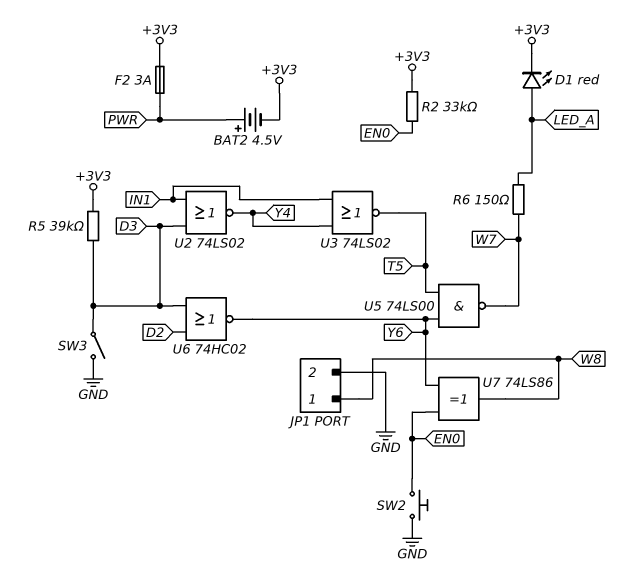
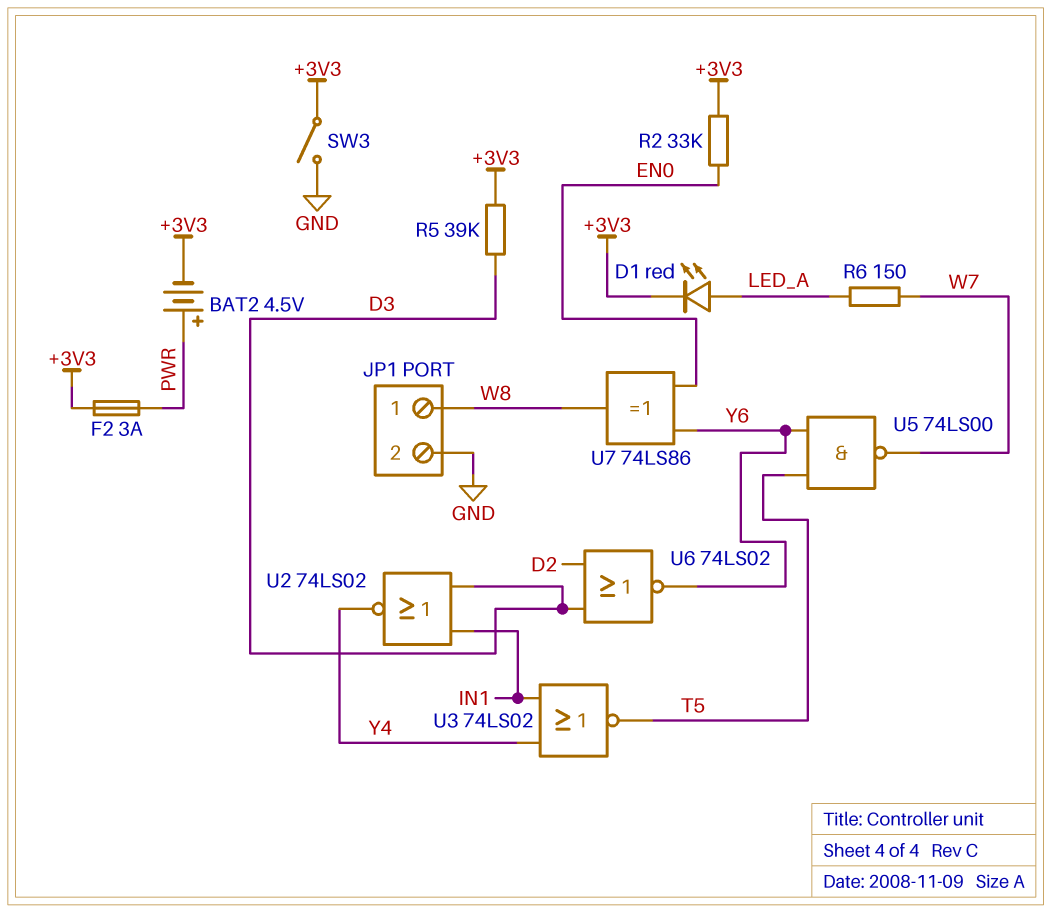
SW2: button (EN0, GND) -> none
SW3: switch (D3, GND) -> switch (+3V3, GND)
U6: NOR 74HC02 (in D2, in D3, out Y6) -> NOR 74LS02 (in D2, in D3, out Y6)

